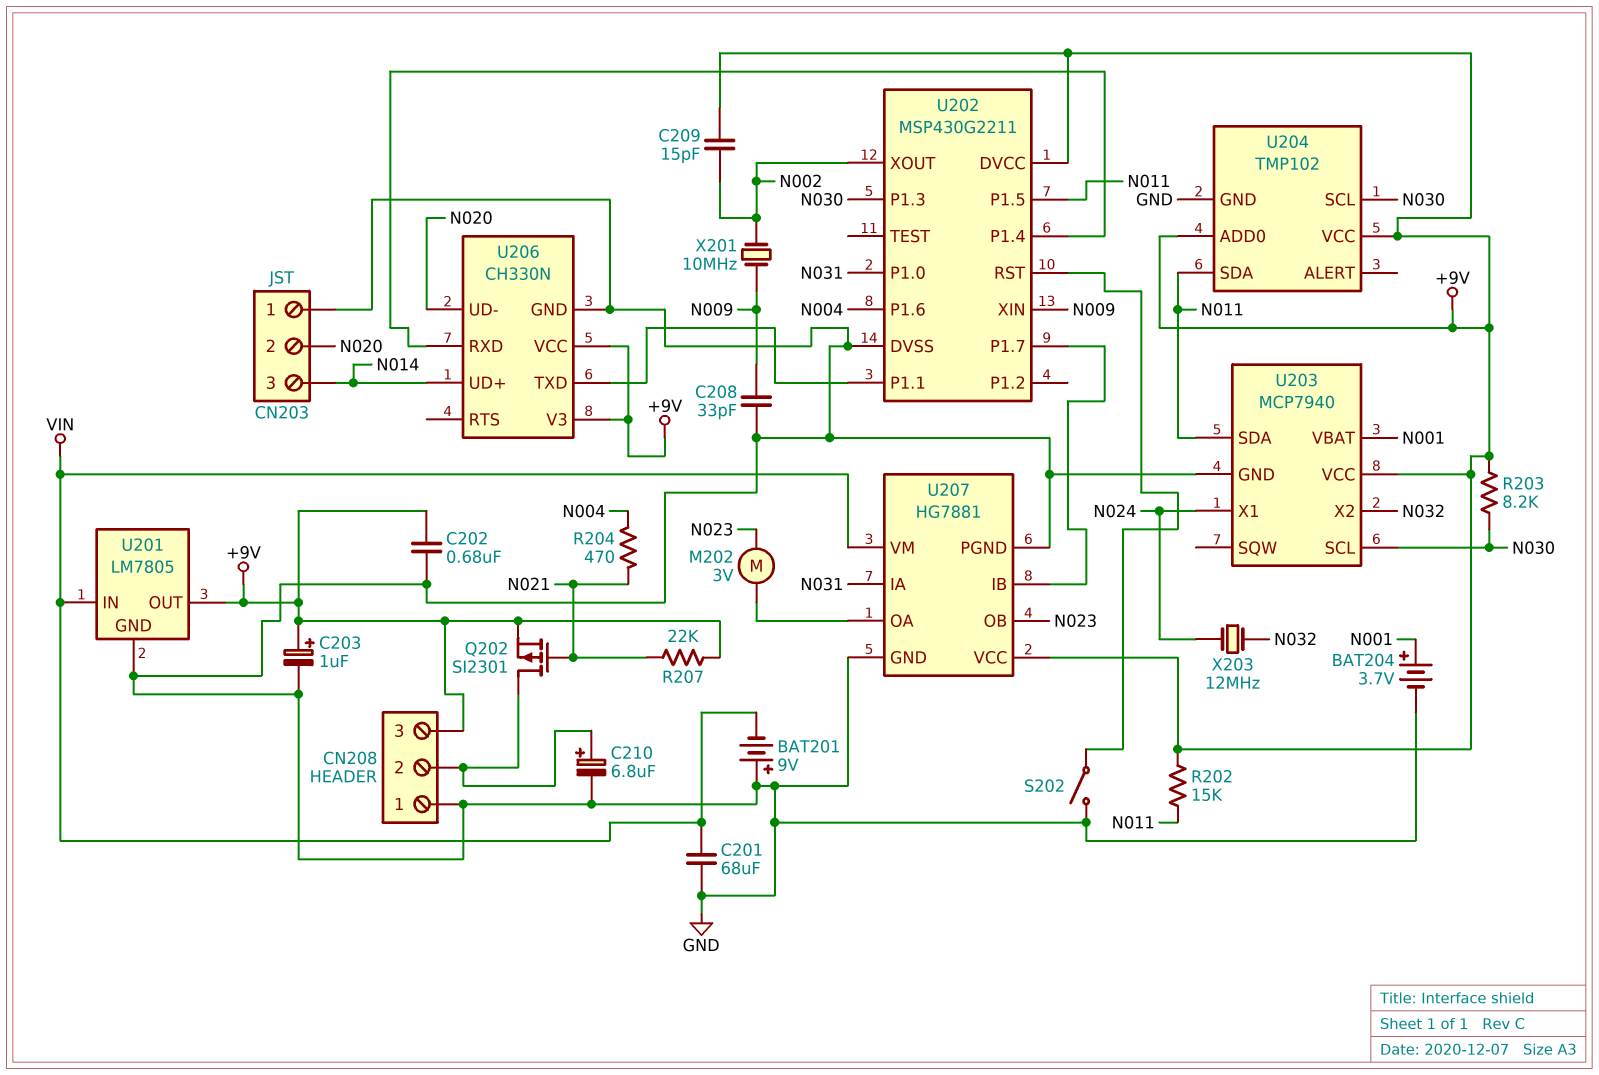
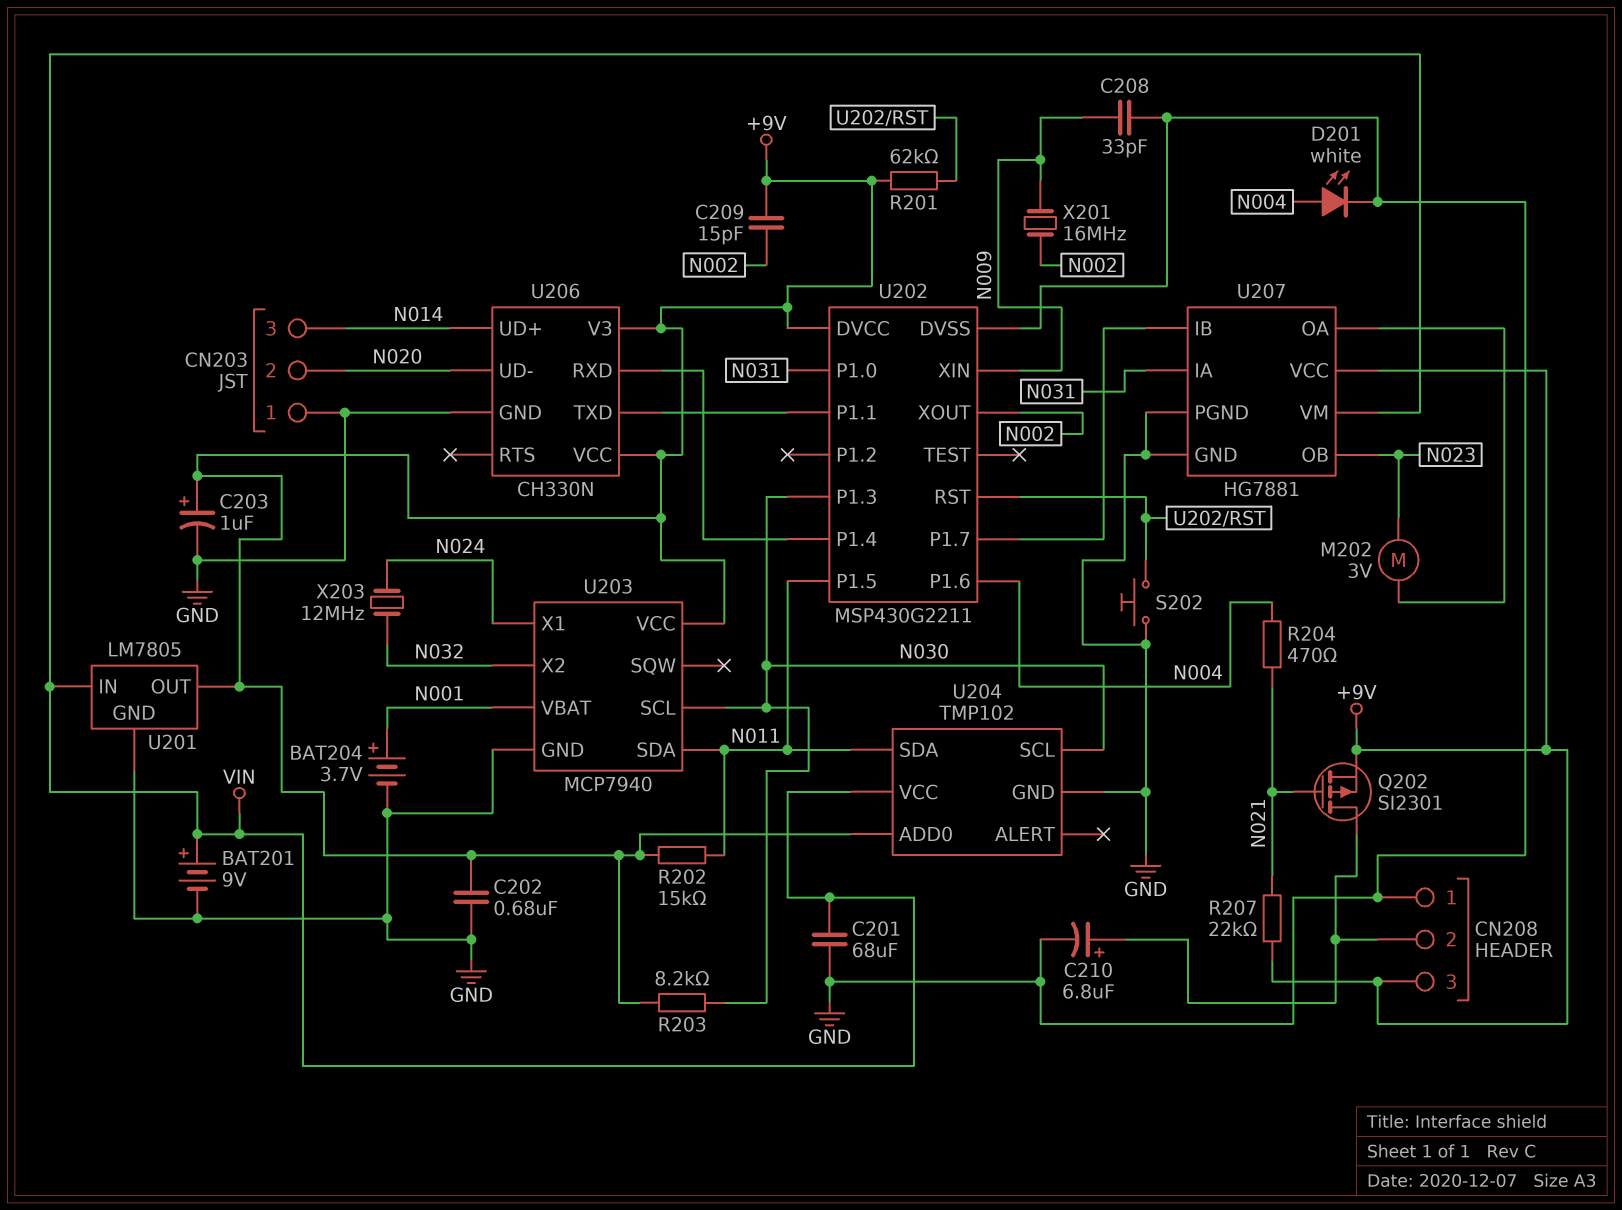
BAT201: 9V (plus GND, minus VIN) -> 9V (plus VIN, minus GND)
D201: none -> LED white (A N004, K GND)
R201: none -> 62k (+9V, U202/RST)
S202: switch (GND, U202/RST) -> button (GND, U202/RST)
U204 pin VCC: +9V -> VIN
X201: 10MHz (N002, N009) -> 16MHz (N002, N009)

